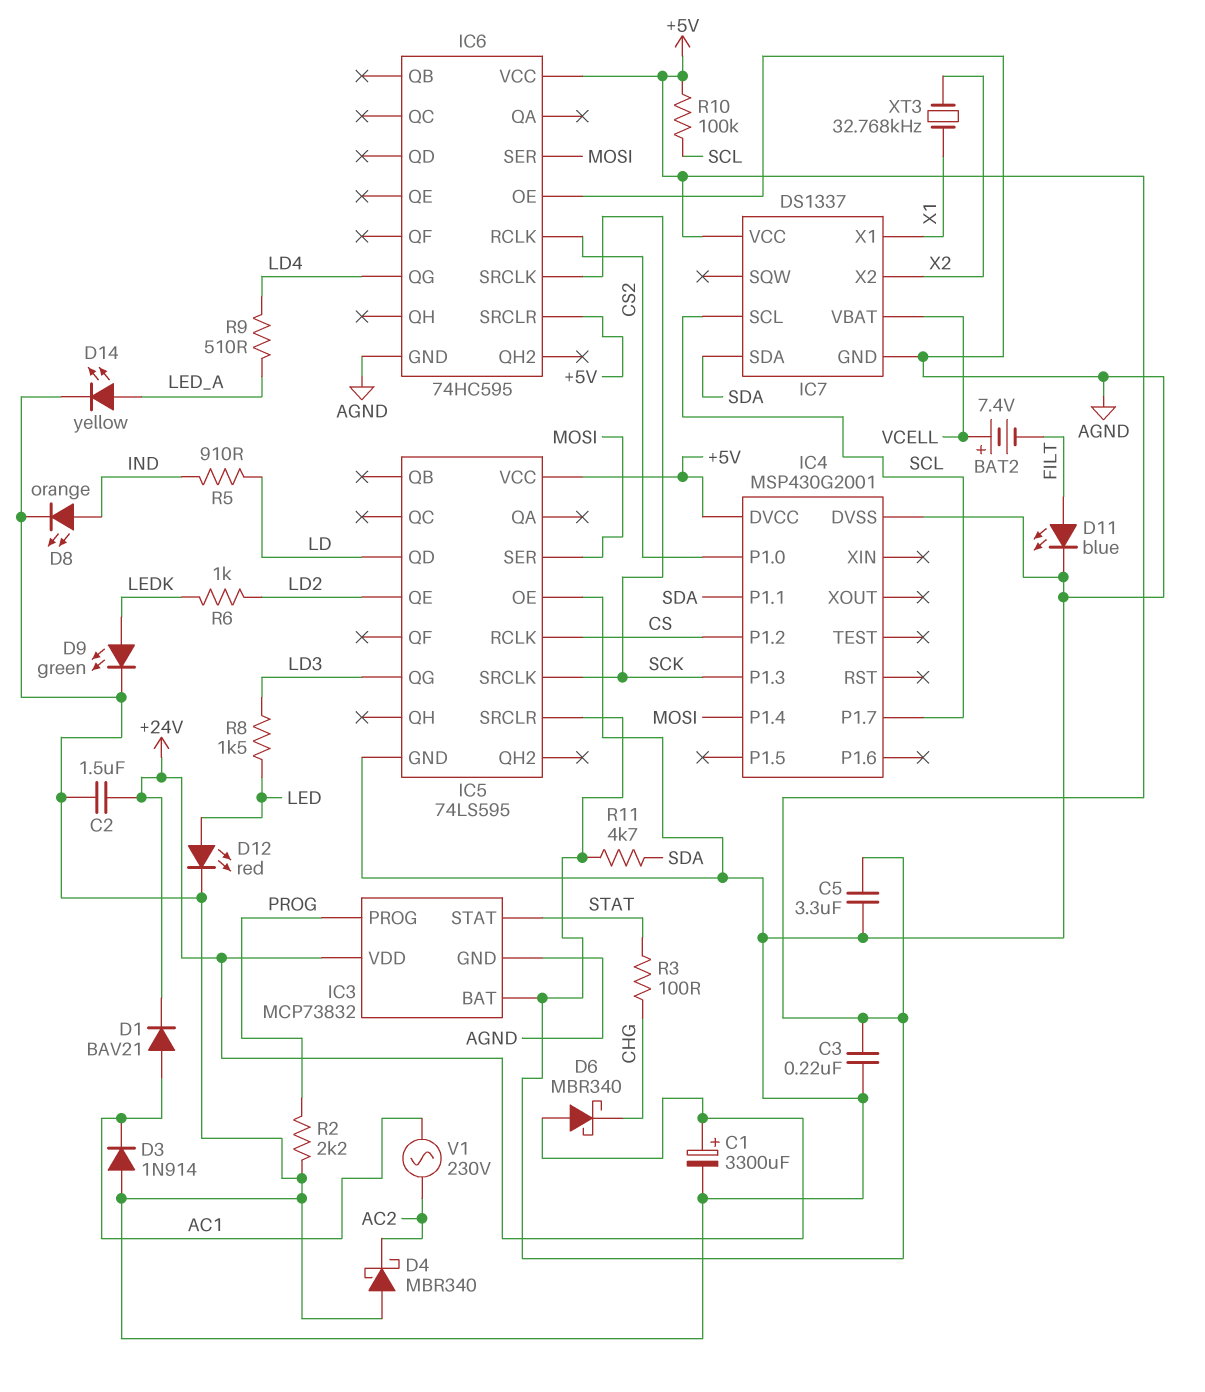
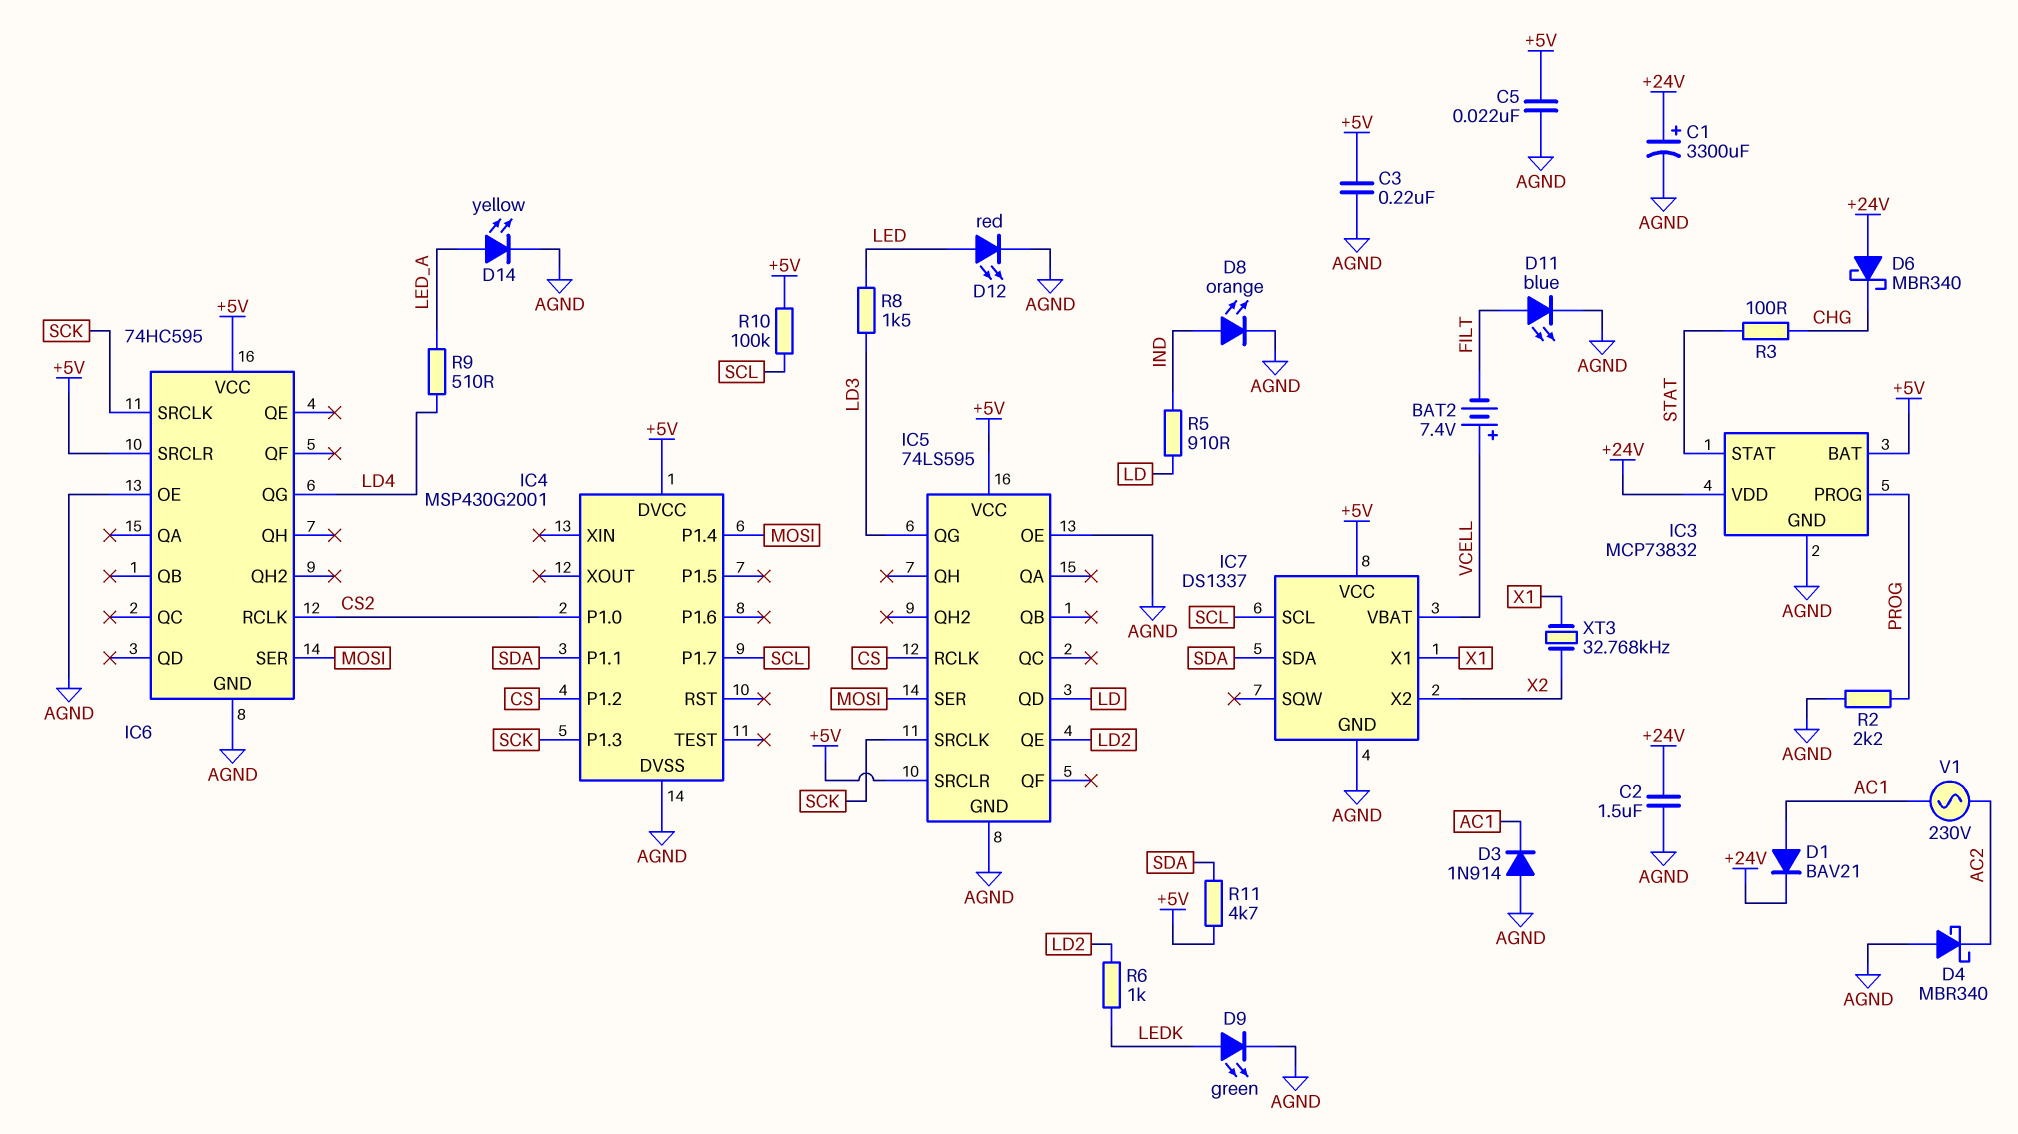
C5: 3.3uF (+5V, AGND) -> 22nF (+5V, AGND)

